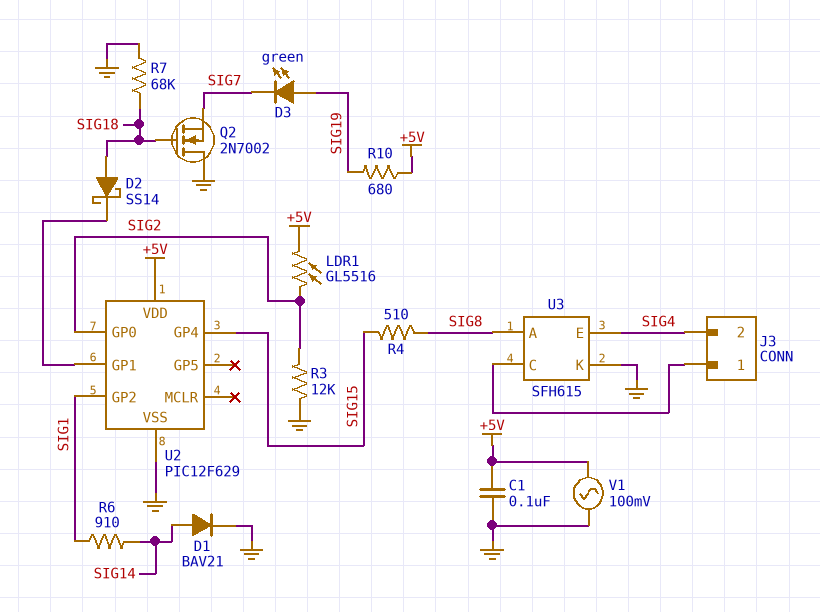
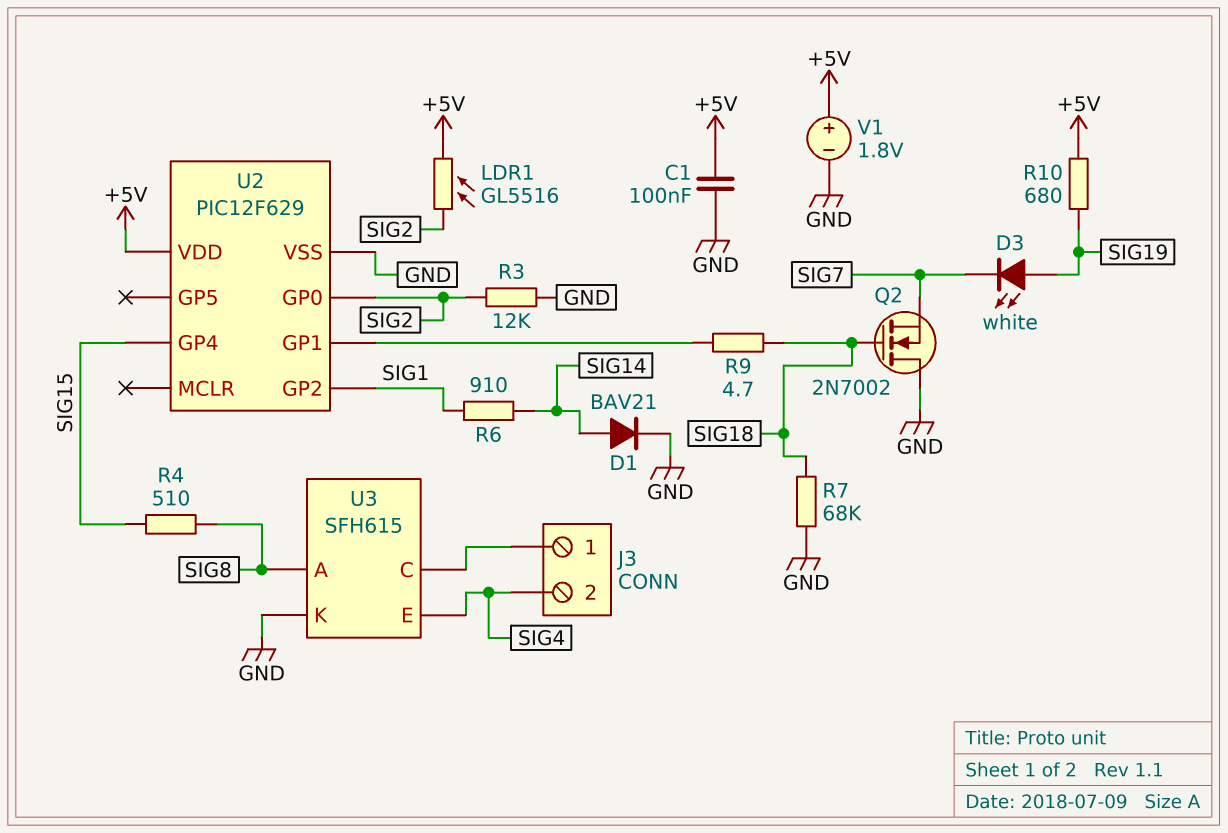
D2: schottky SS14 (A SIG18, K U2/GP1) -> none
D3: LED green (A SIG19, K SIG7) -> LED white (A SIG19, K SIG7)
R9: none -> 4.7 (SIG18, U2/GP1)
V1: AC 100mV (+5V, GND) -> 1.8V (plus +5V, minus GND)

